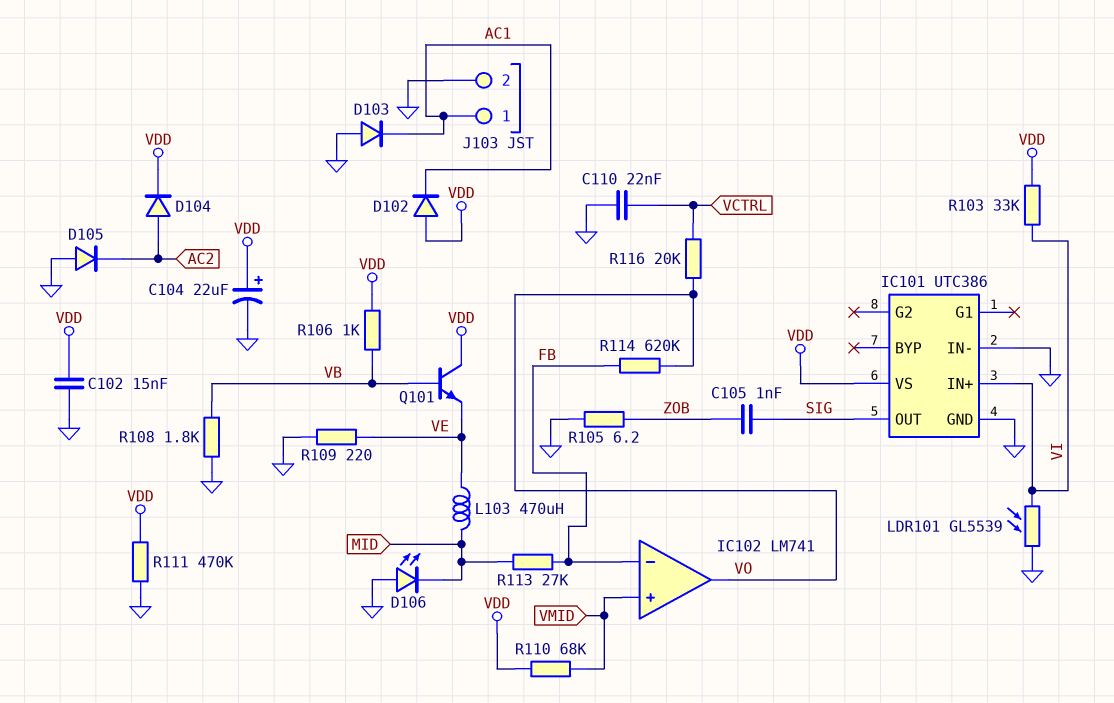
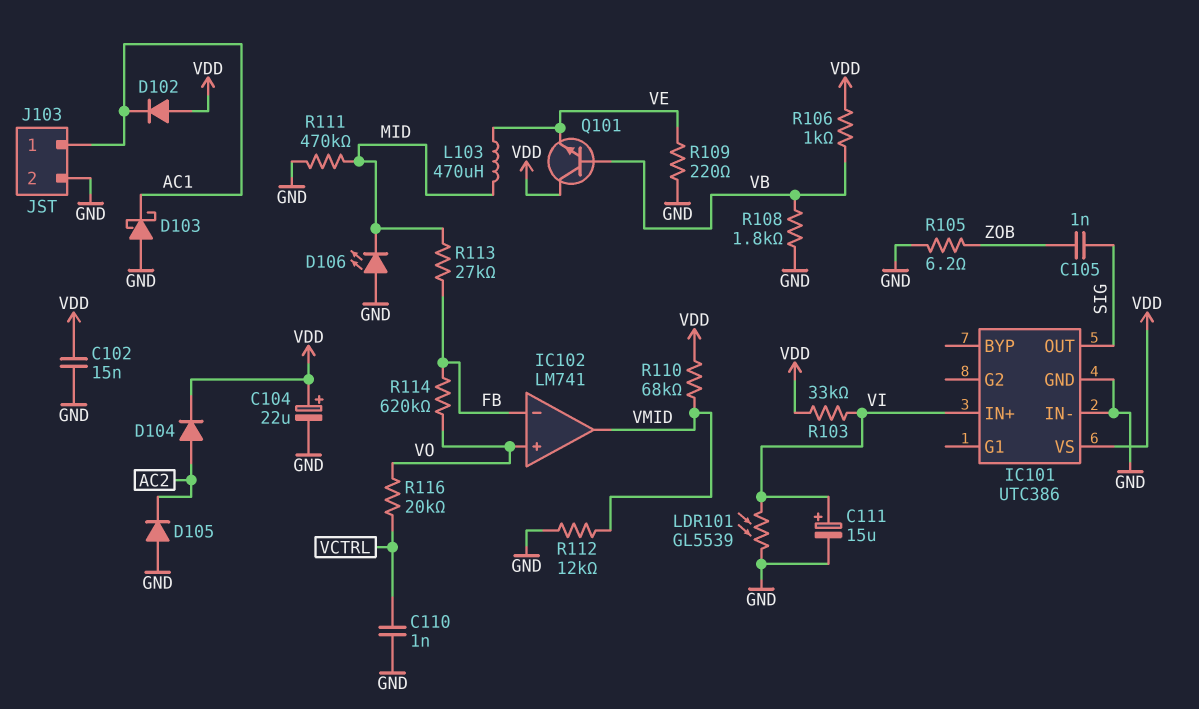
C110: 22nF (GND, VCTRL) -> 1nF (GND, VCTRL)
C111: none -> 15uF (plus VI, minus GND)
D103: diode (A GND, K AC1) -> schottky (A GND, K AC1)
IC102 pin in+: VMID -> VO
IC102 pin out: VO -> VMID
R111: 470k (GND, VDD) -> 470k (GND, MID)
R112: none -> 12k (GND, VMID)

